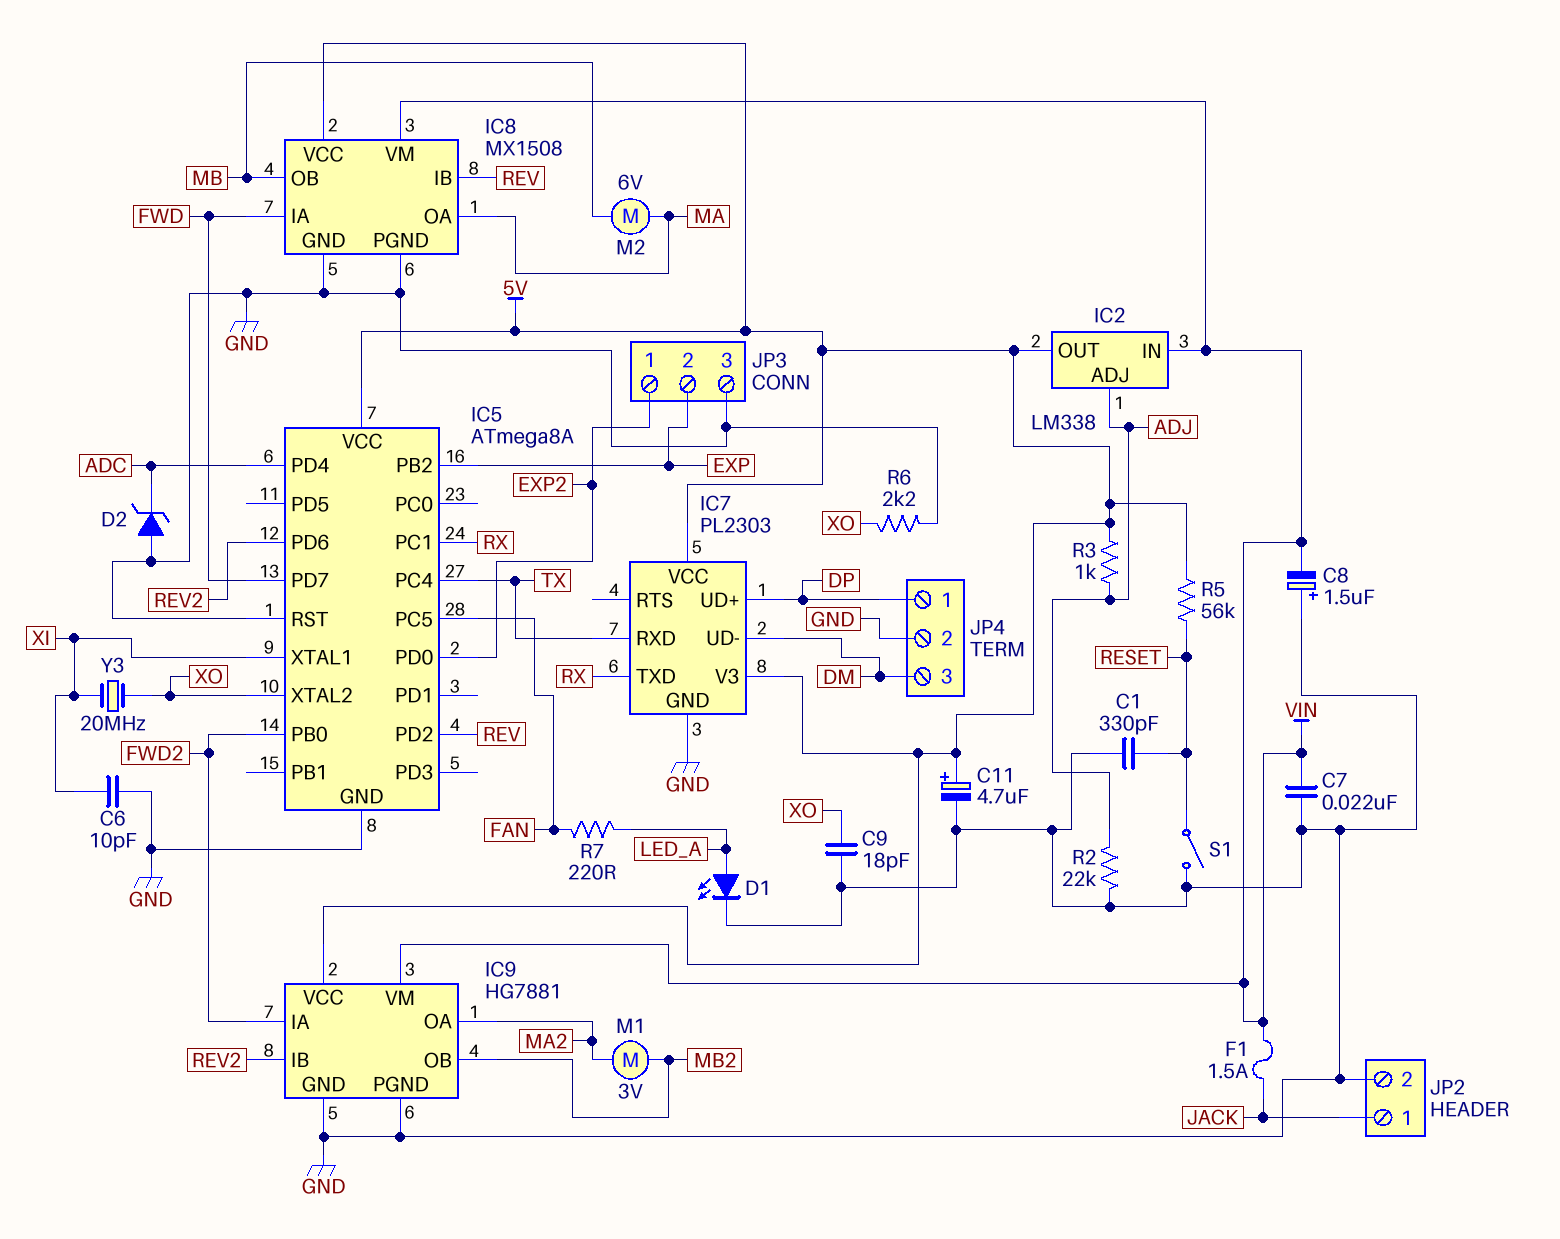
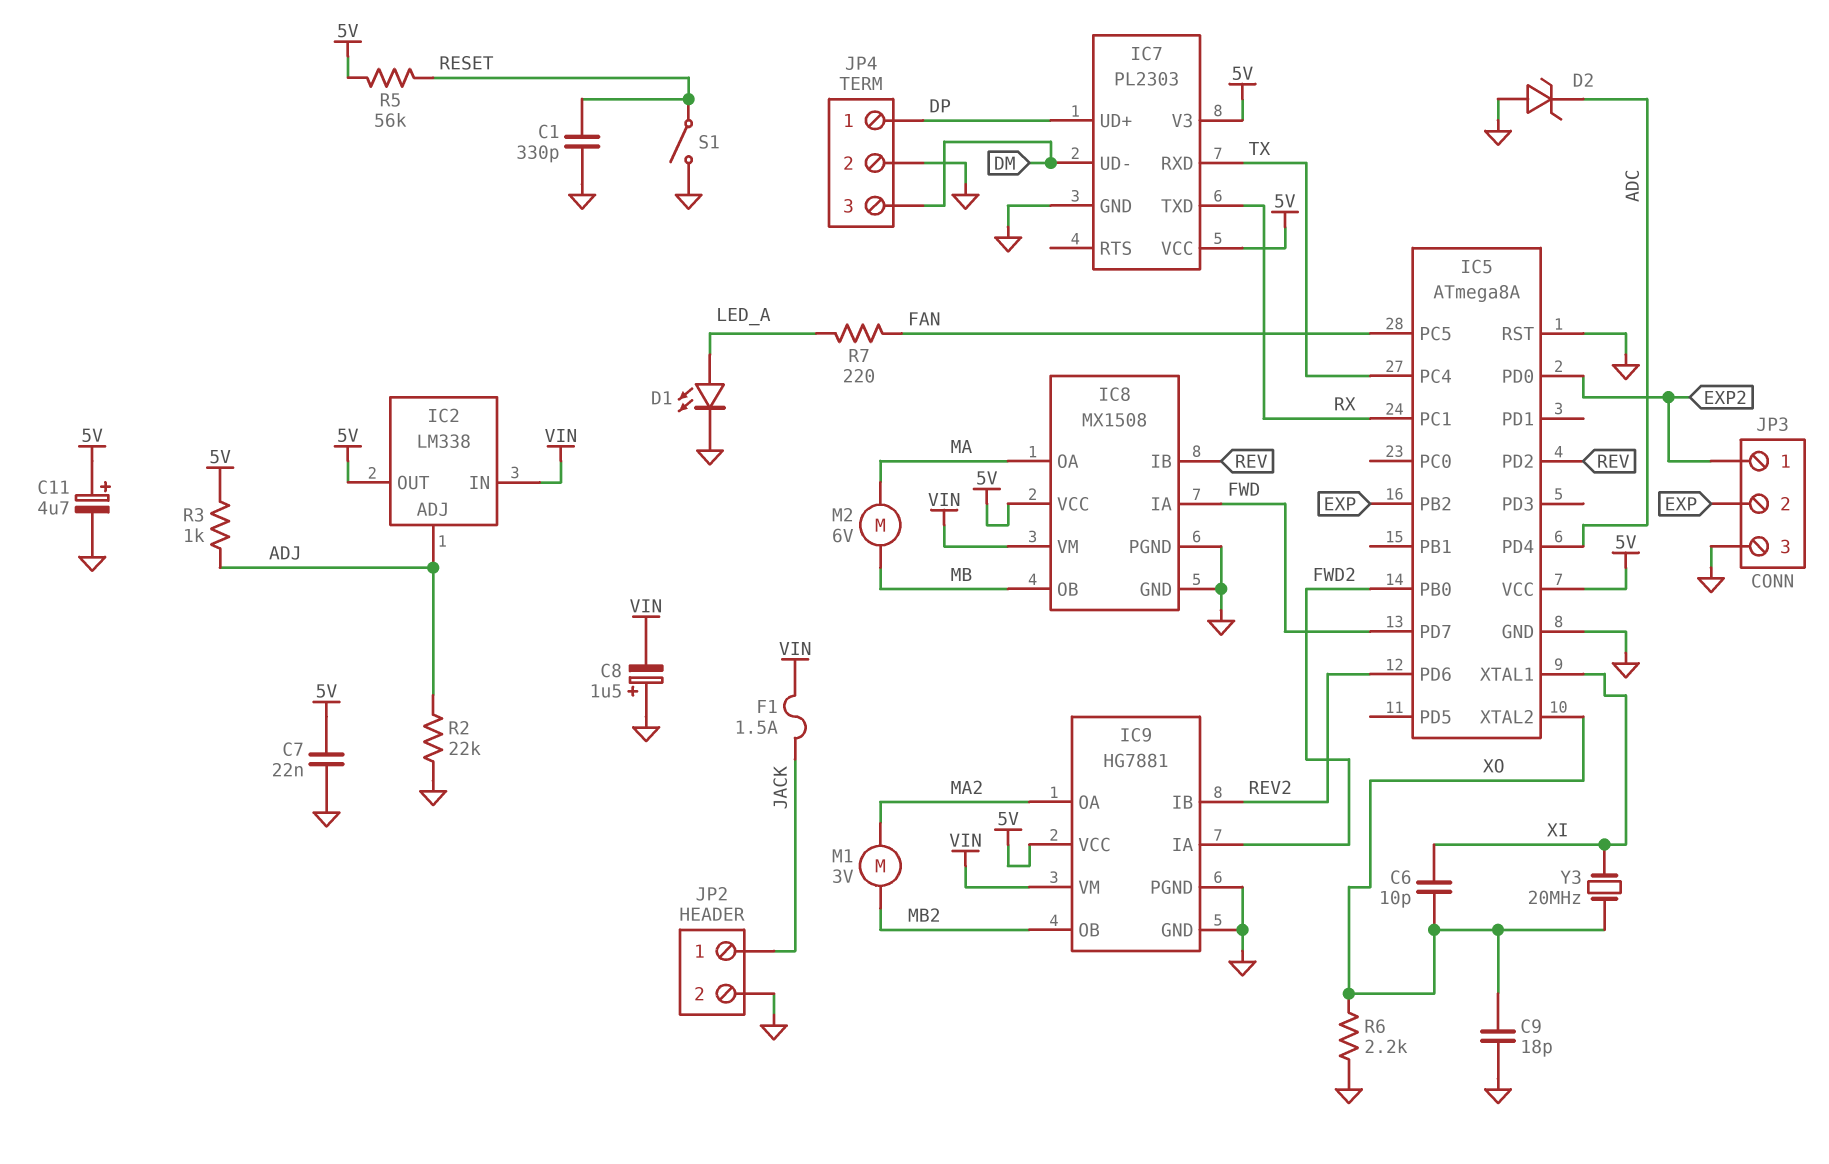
C6: 10pF (GND, XI) -> 10pF (XI, XO)
C7: 22nF (GND, VIN) -> 22nF (5V, GND)

